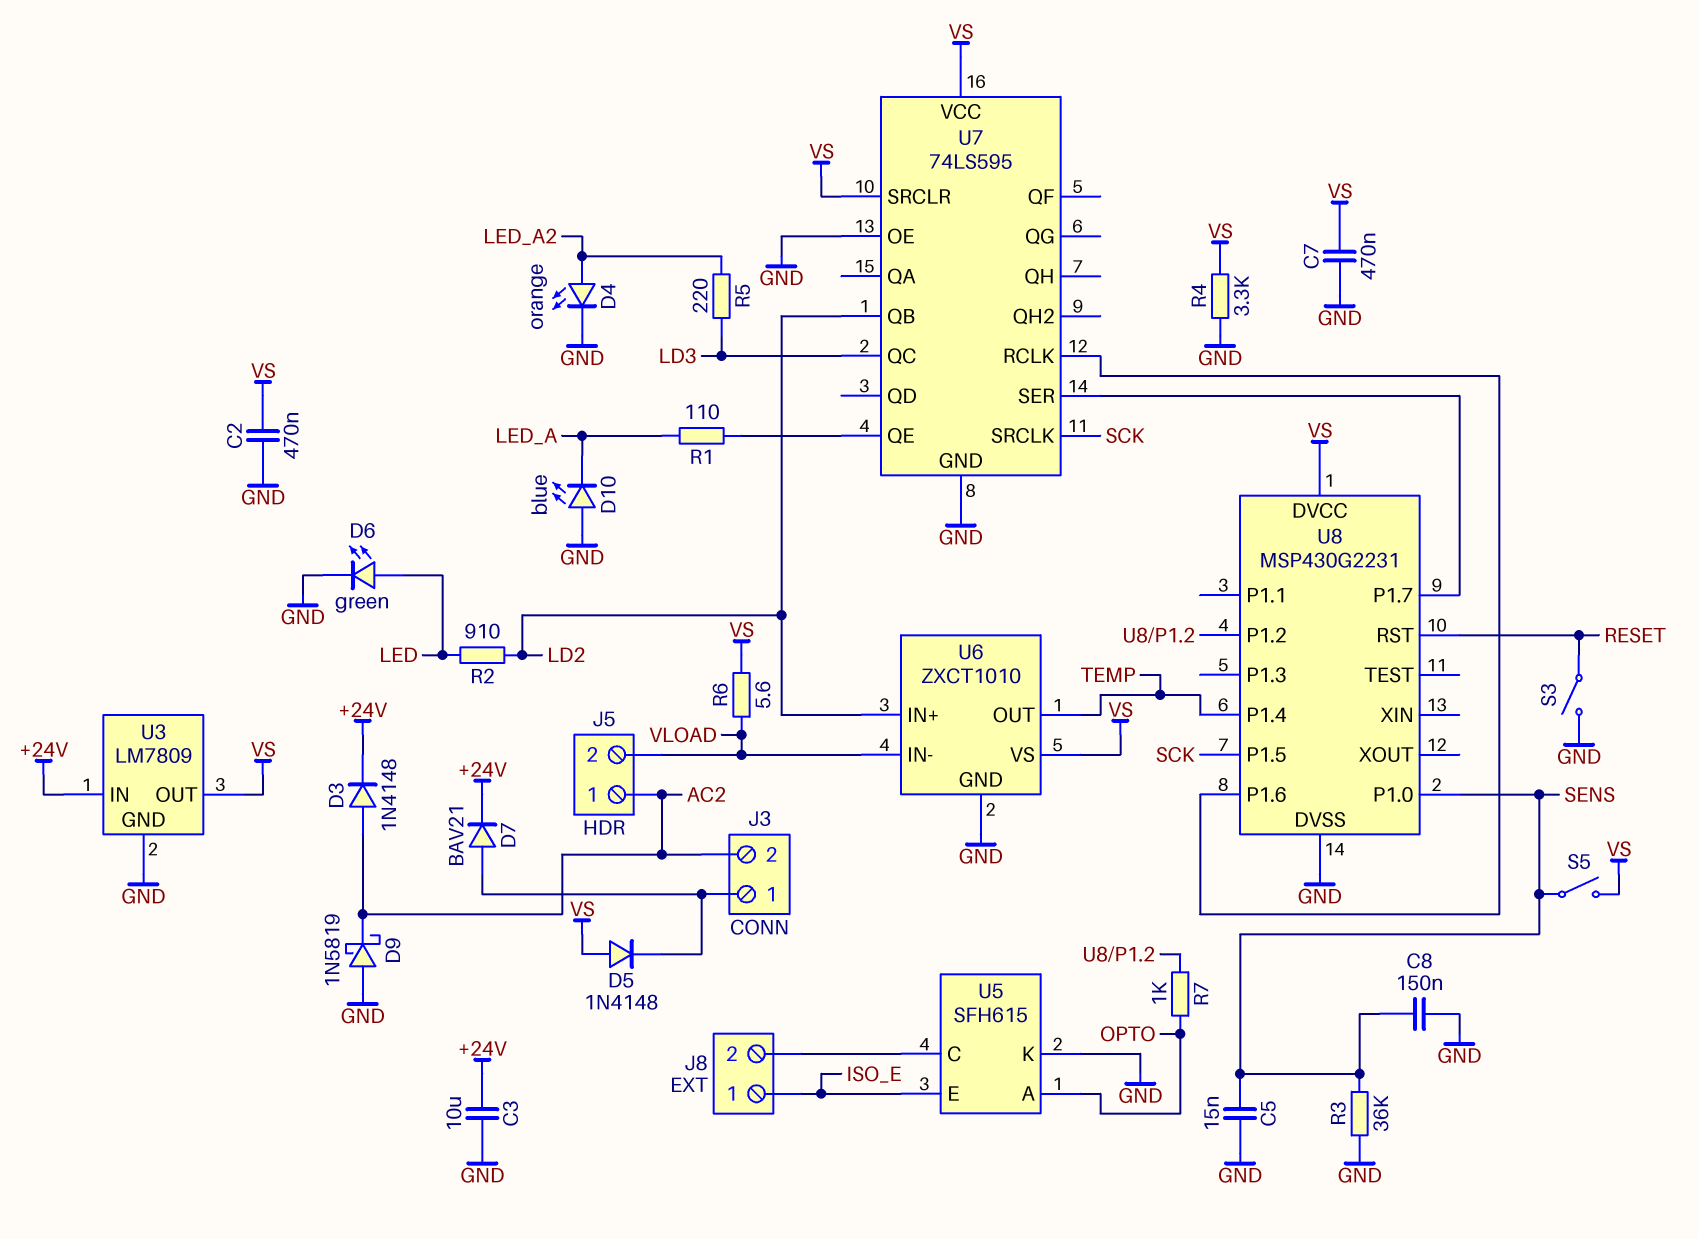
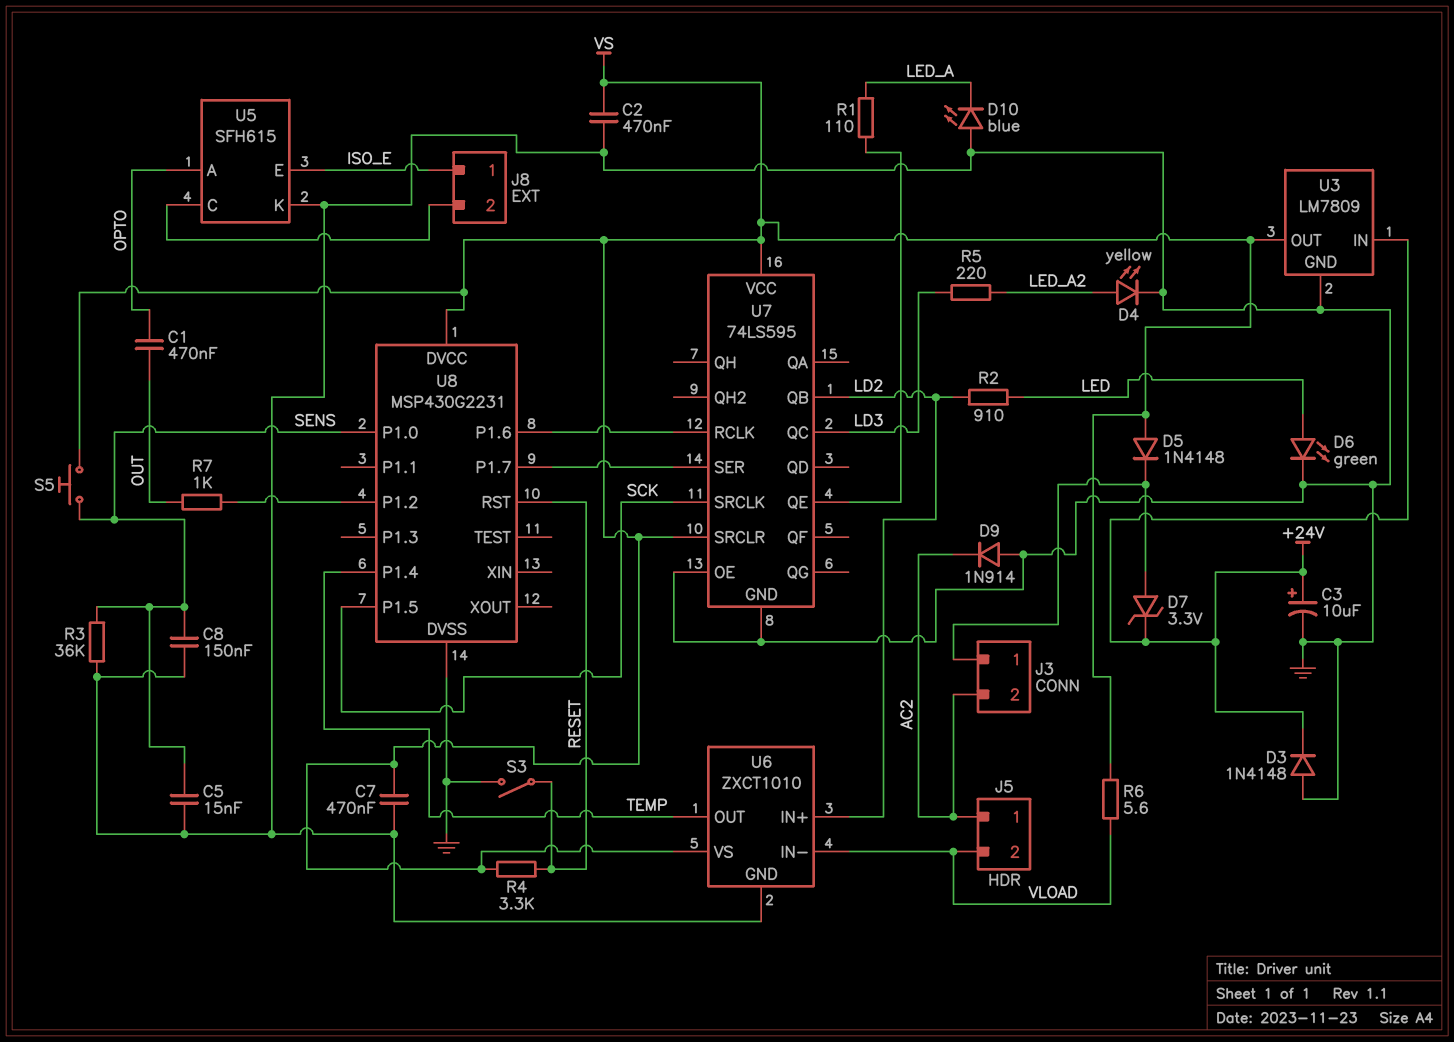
C1: none -> 470nF (OPTO, OUT)
C3: 10uF (+24V, GND) -> 10uF (plus +24V, minus GND)
D3: diode 1N4148 (A AC2, K +24V) -> diode 1N4148 (A GND, K +24V)
D4: LED orange (A LED_A2, K GND) -> LED yellow (A LED_A2, K GND)
D7: diode BAV21 (A J3/1, K +24V) -> zener 3.3V (A J3/1, K +24V)
D9: schottky 1N5819 (A GND, K AC2) -> diode 1N914 (A GND, K AC2)
R4: 3.3k (GND, VS) -> 3.3k (RESET, VS)
R7: 1k (OPTO, U8/P1.2) -> 1k (OUT, U8/P1.2)
S5: switch (SENS, VS) -> button (SENS, VS)

